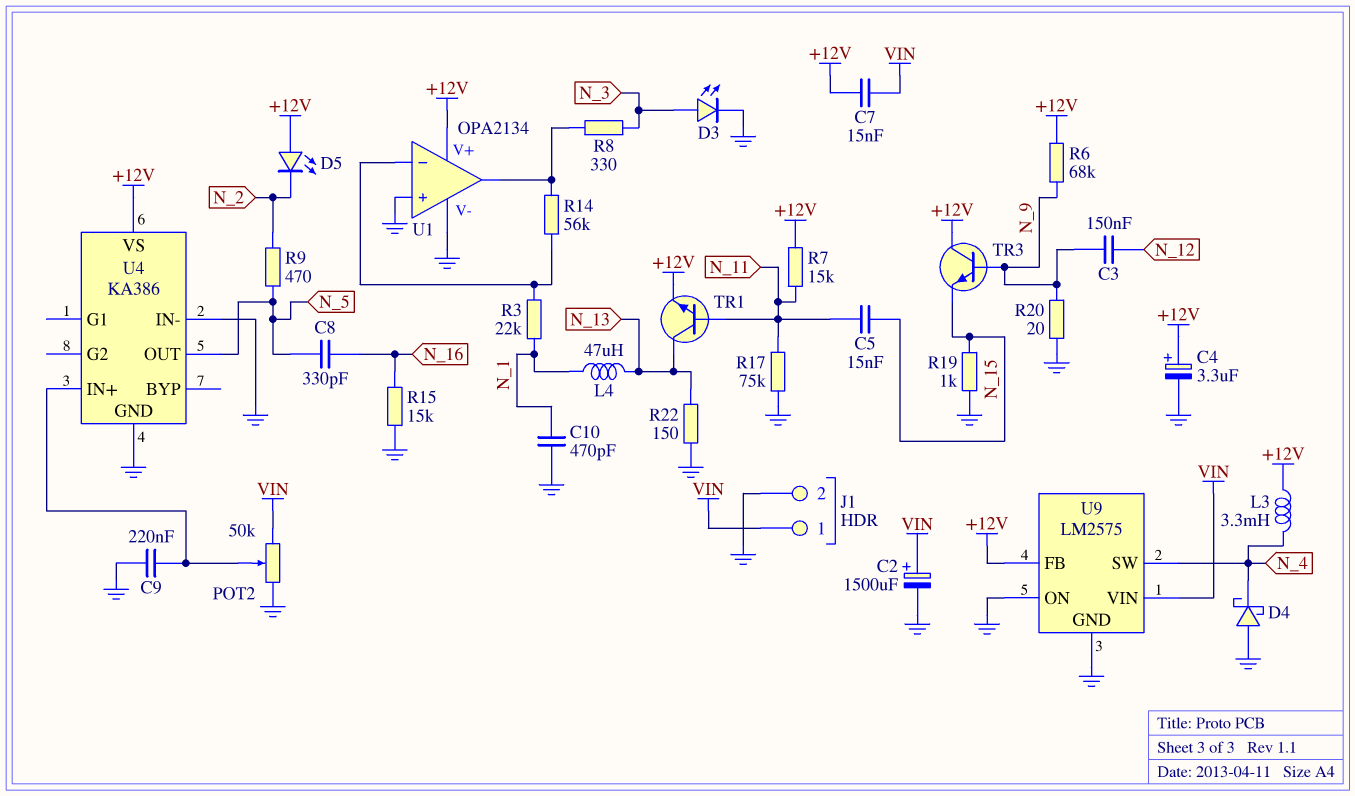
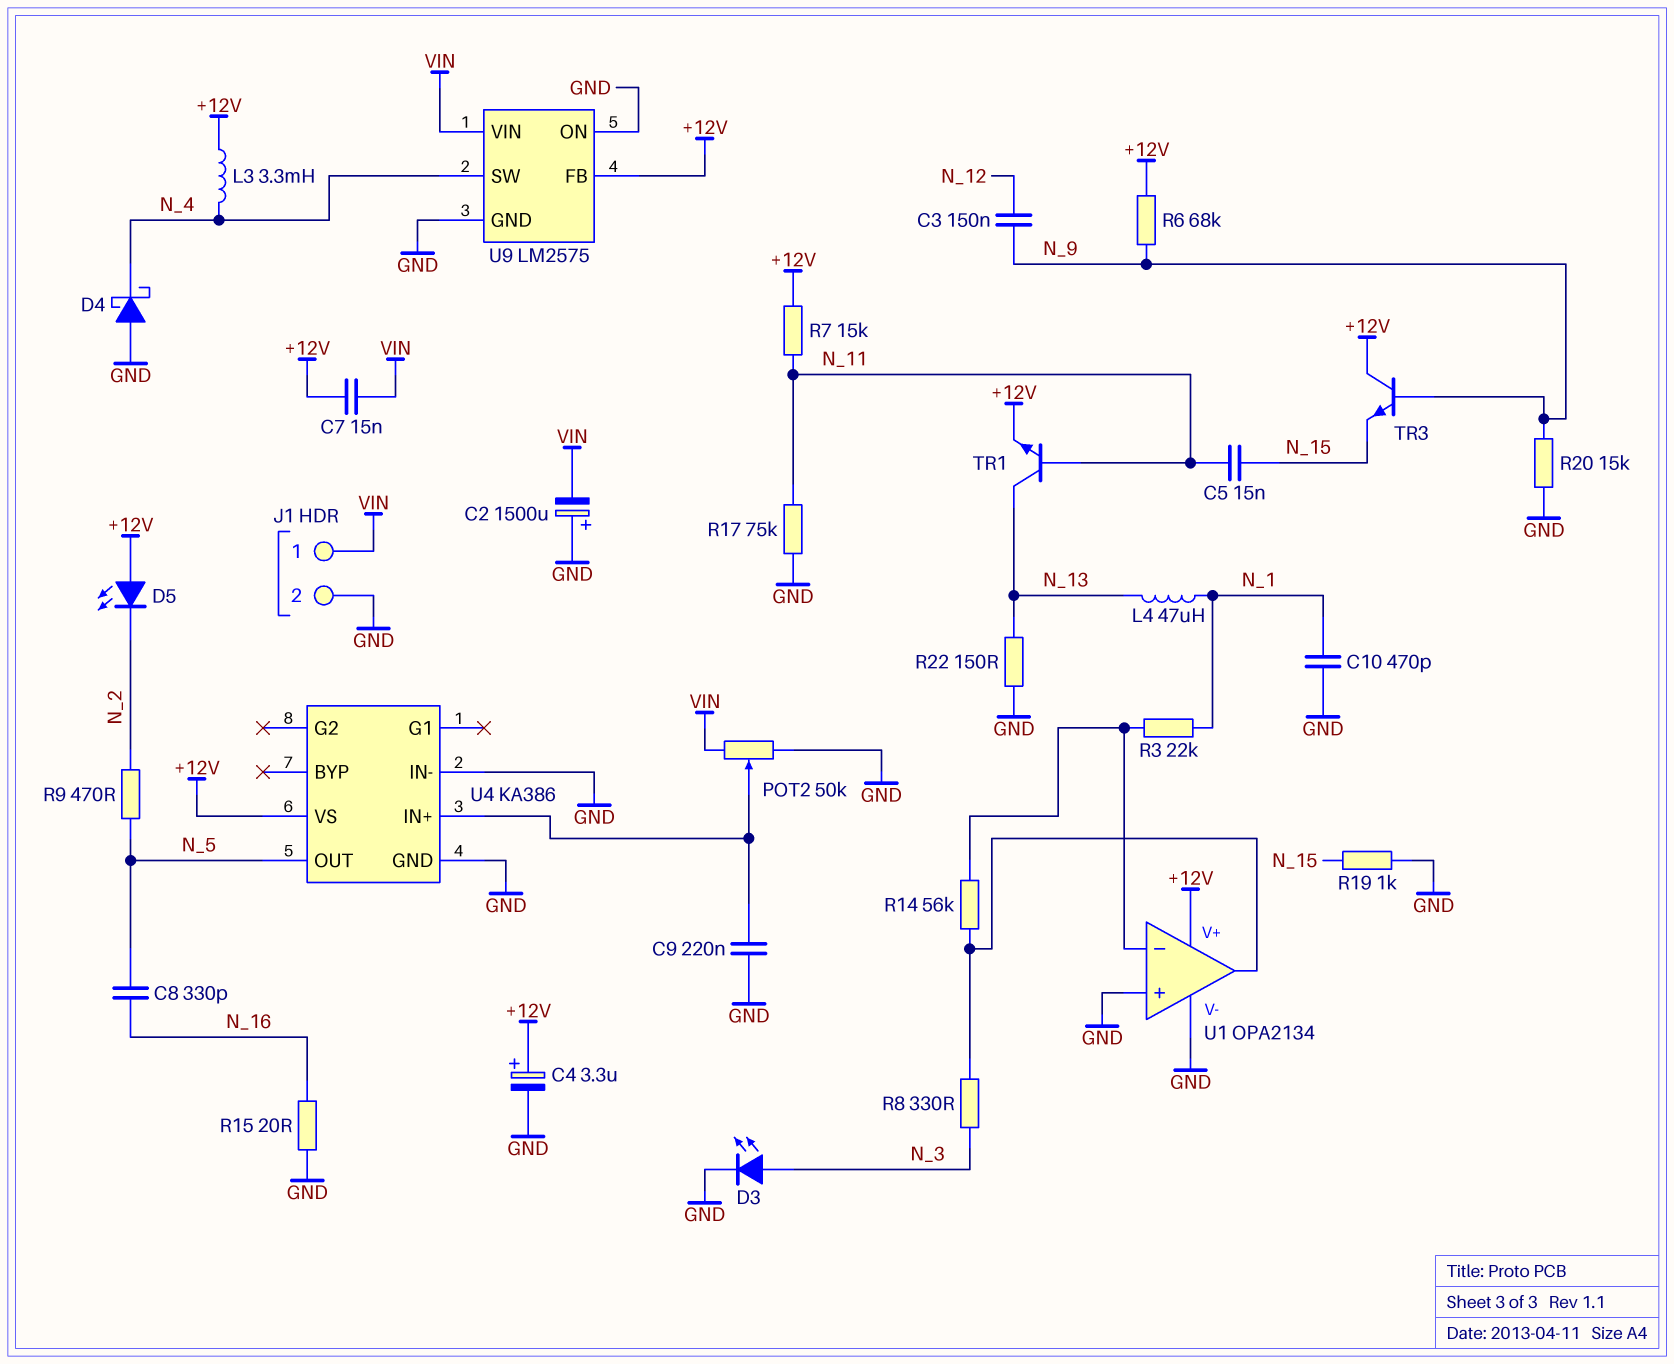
C2: 1500uF (plus VIN, minus GND) -> 1500uF (plus GND, minus VIN)
R15: 15k (GND, N_16) -> 20 (GND, N_16)
R20: 20 (GND, N_9) -> 15k (GND, N_9)

